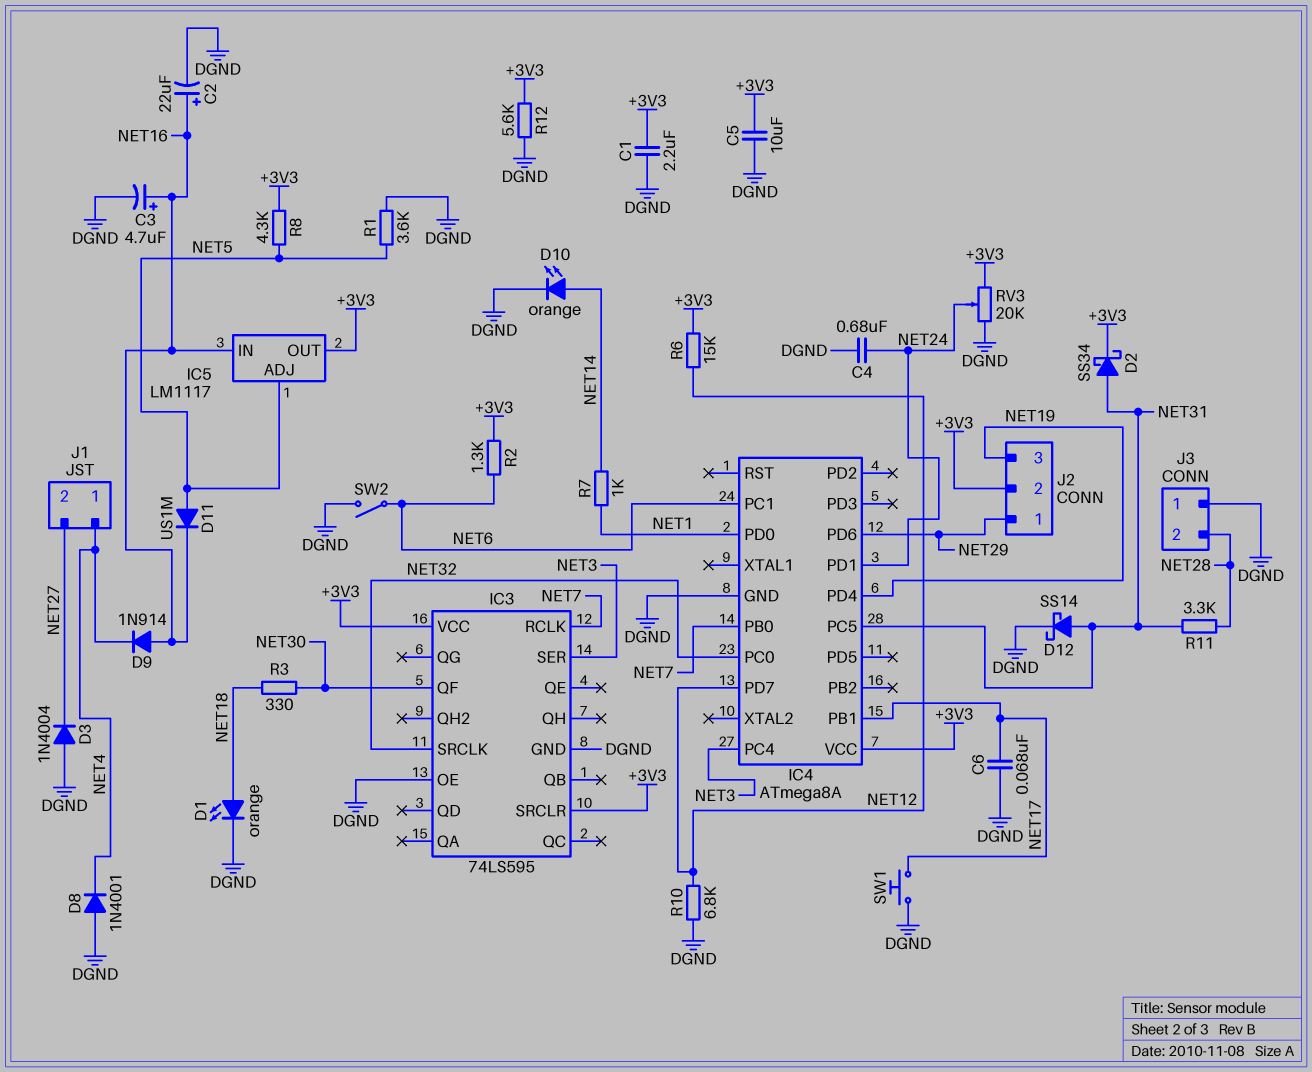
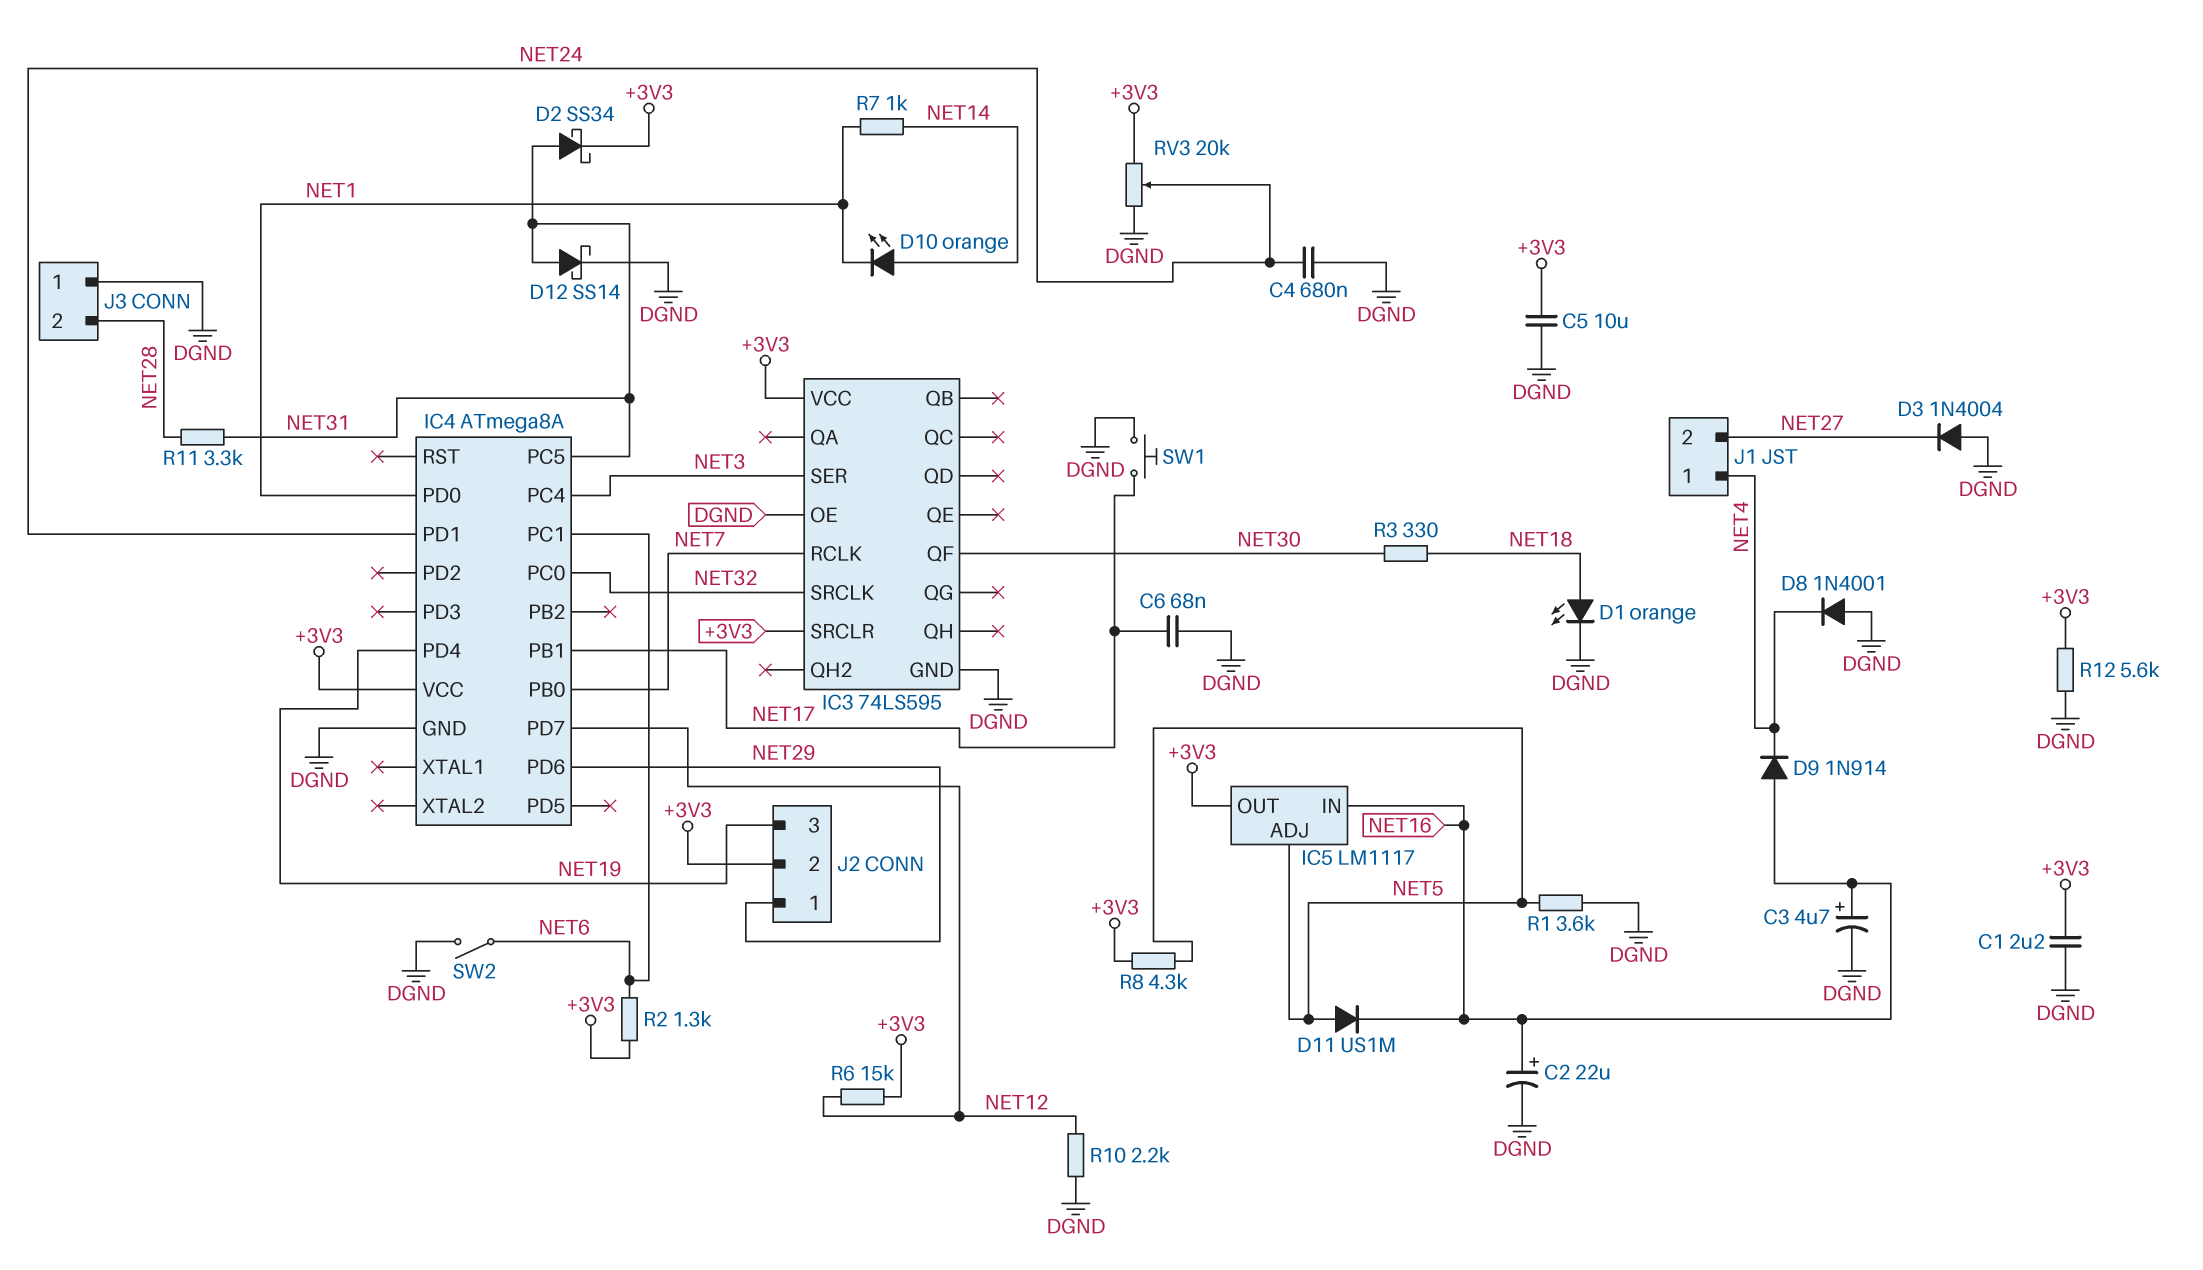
D10: LED orange (A NET14, K DGND) -> LED orange (A NET14, K NET1)
R10: 6.8k (DGND, NET12) -> 2.2k (DGND, NET12)

